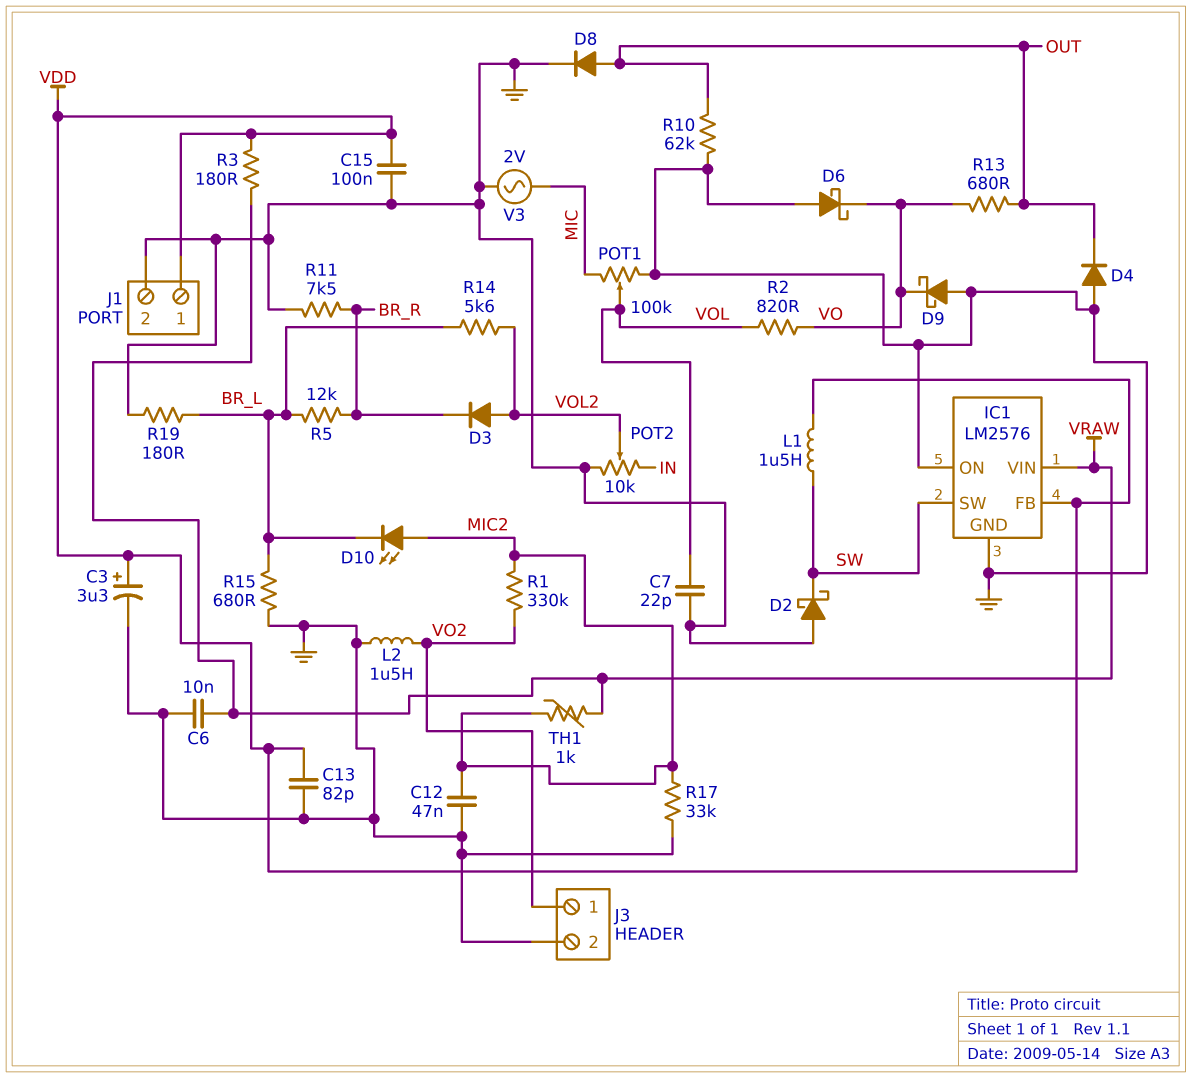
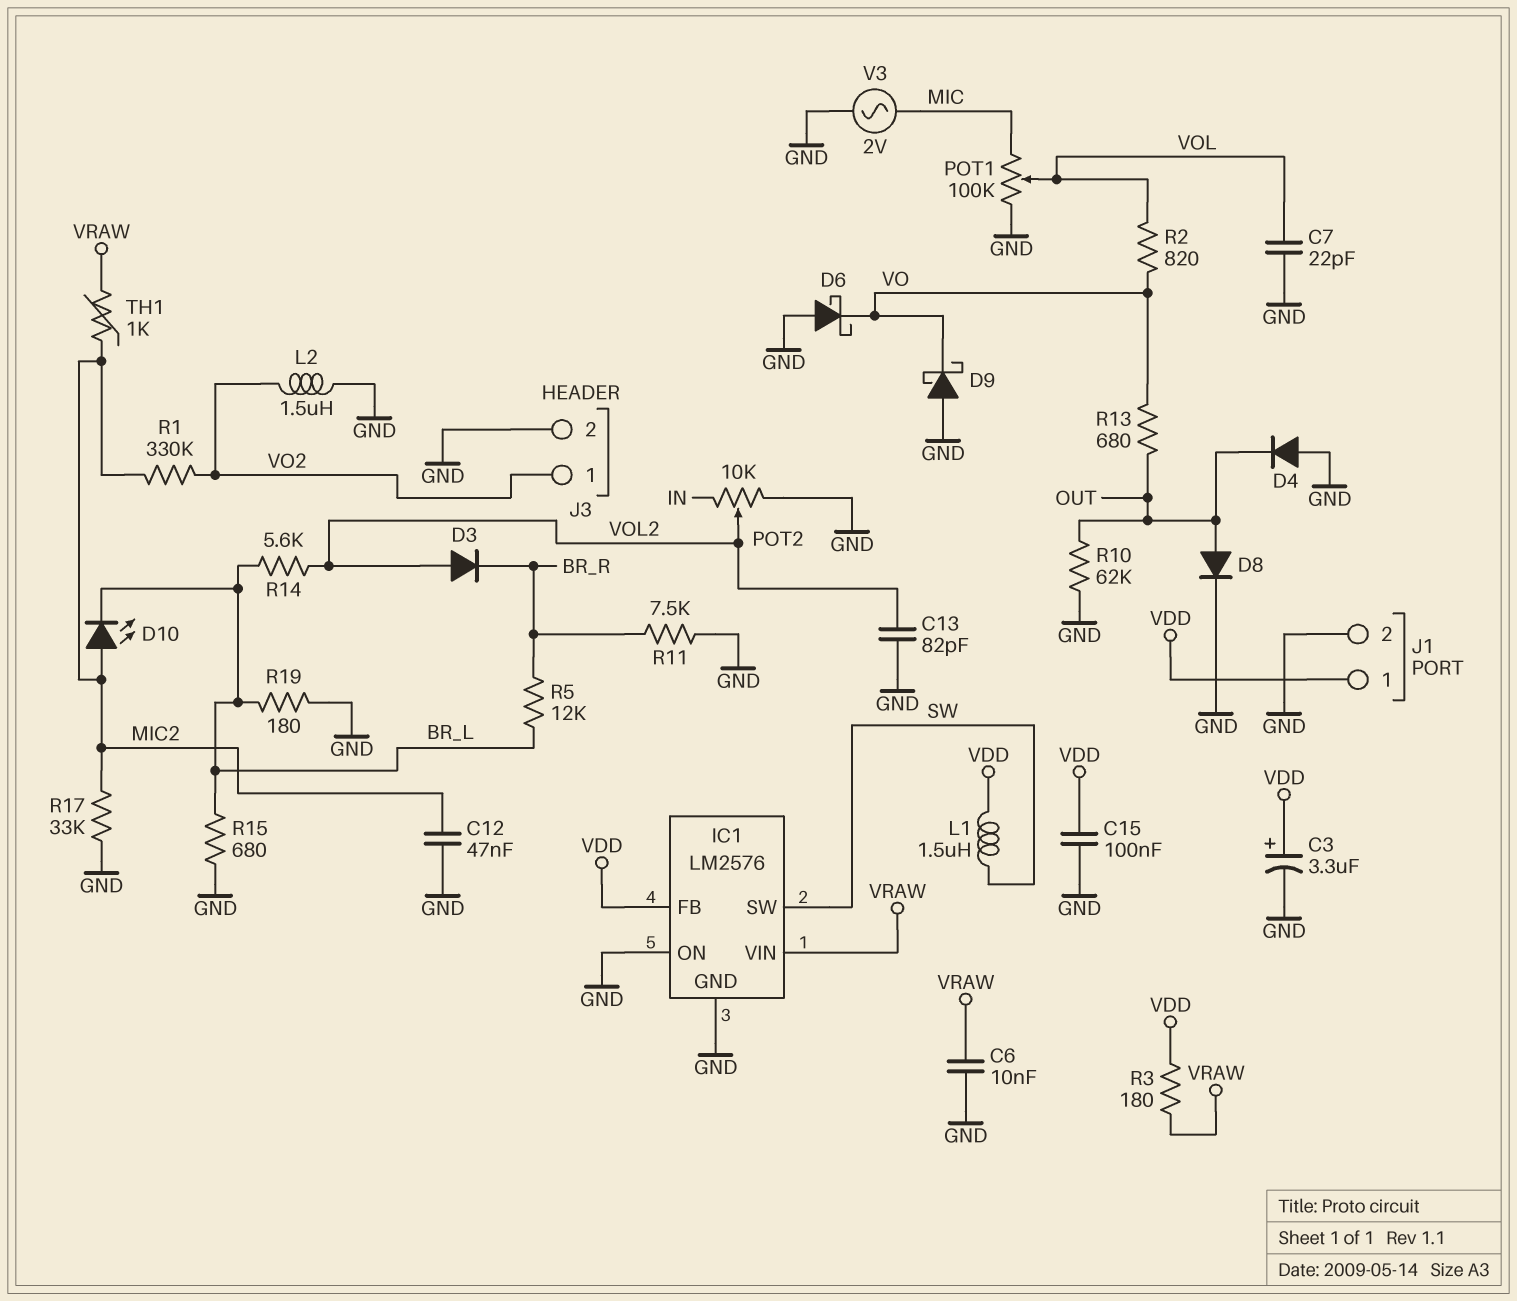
C13: 82pF (GND, VDD) -> 82pF (GND, VOL2)
D2: schottky (A GND, K SW) -> none

